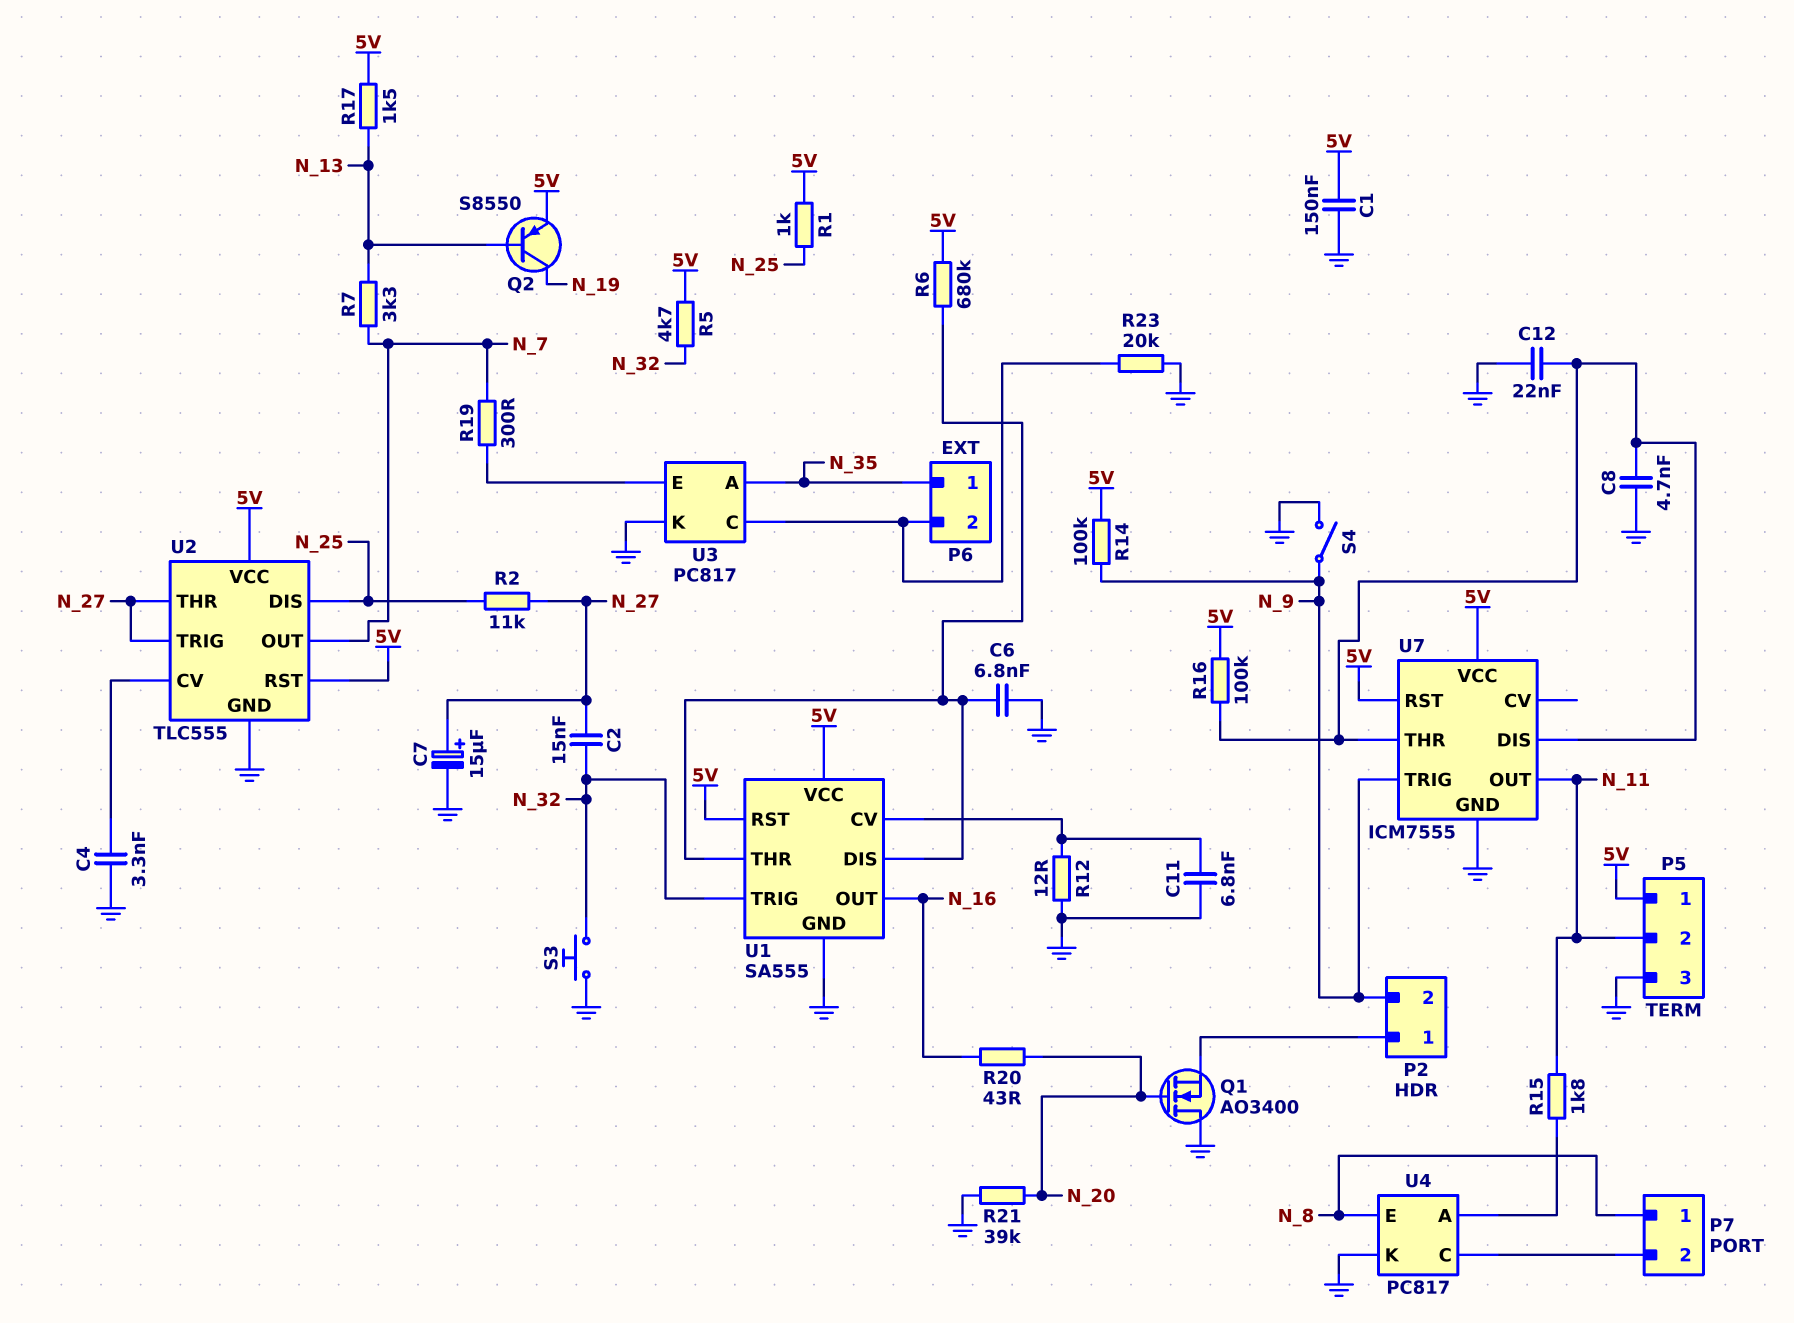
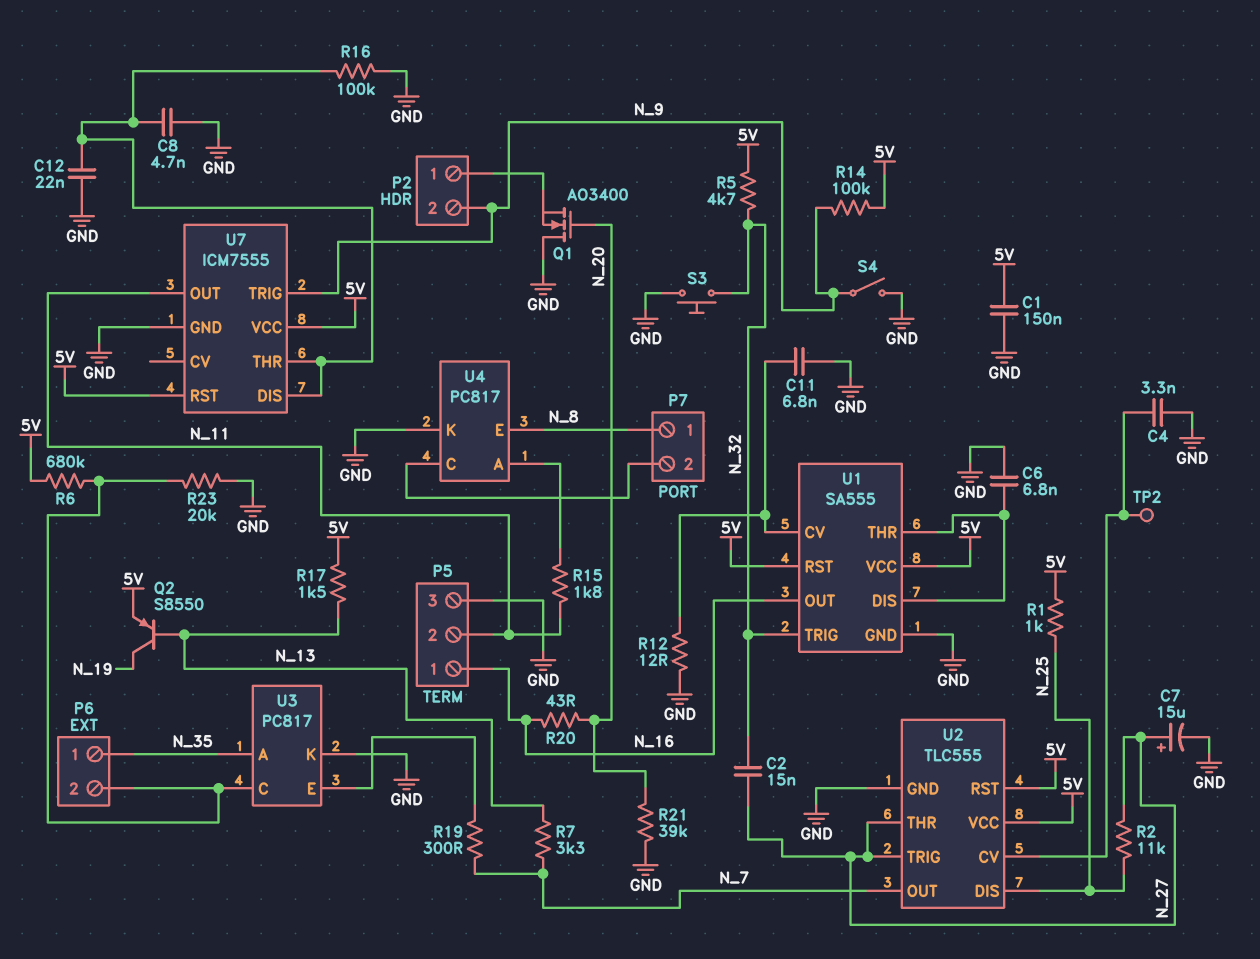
P5 pin 1: 5V -> N_16
R6: 680k (5V, U1/DIS) -> 680k (5V, P6/2)
R16: 100k (5V, U7/DIS) -> 100k (GND, U7/DIS)
TP2: none -> test point (U2/CV)

